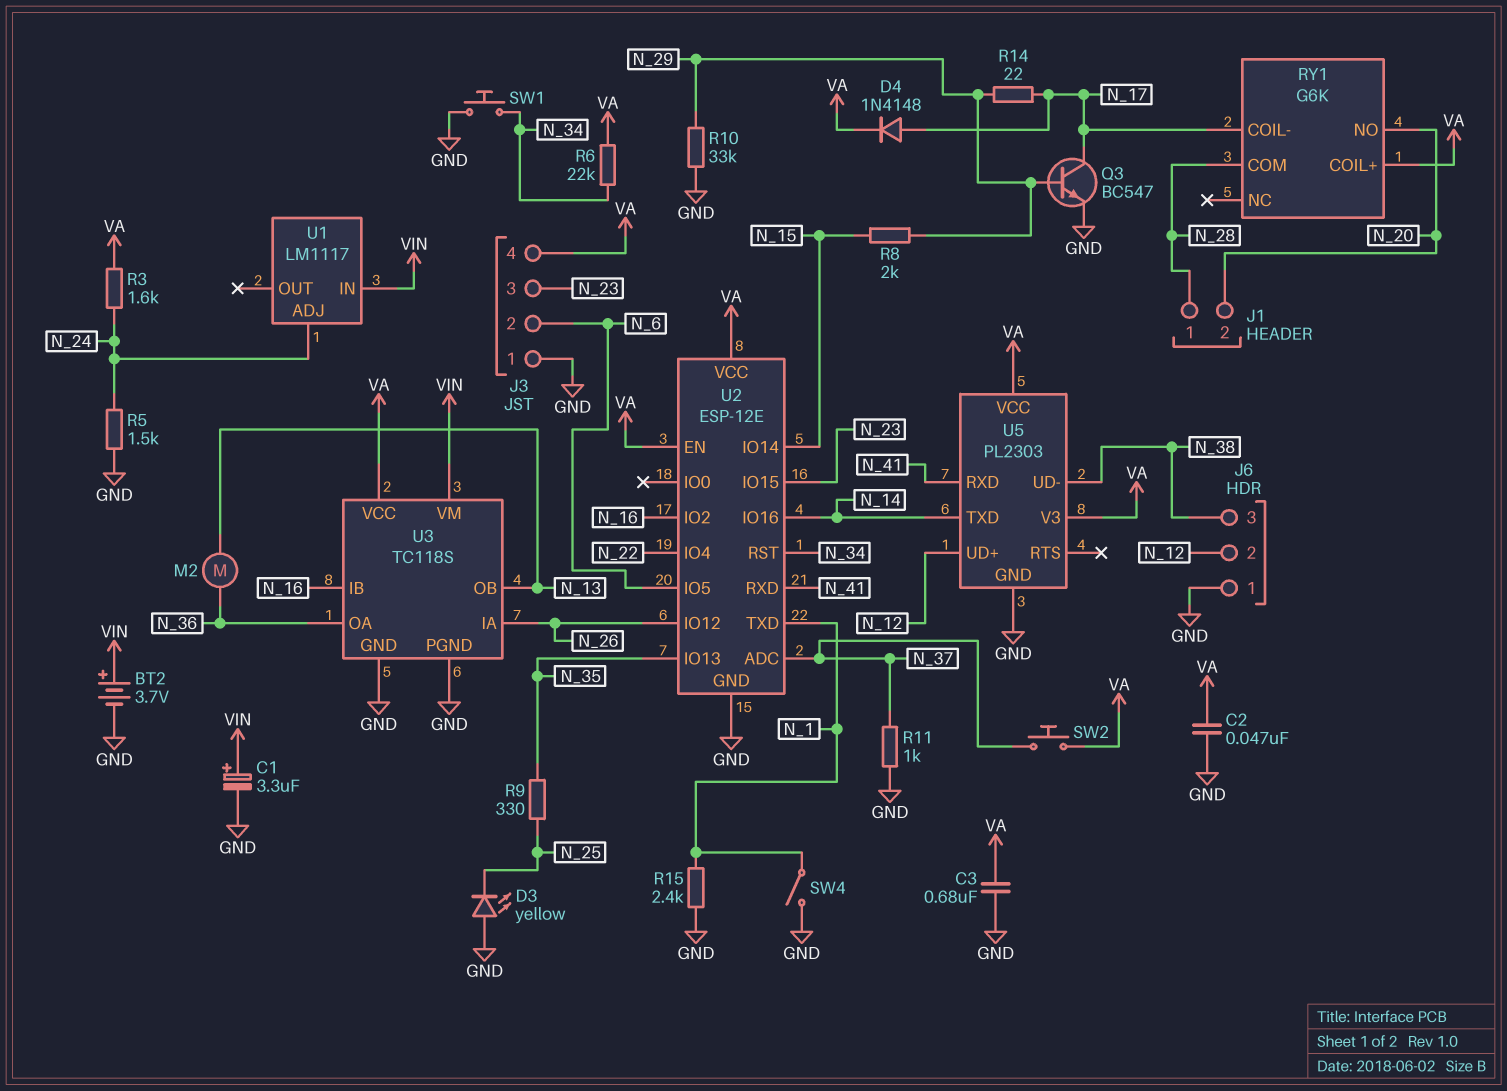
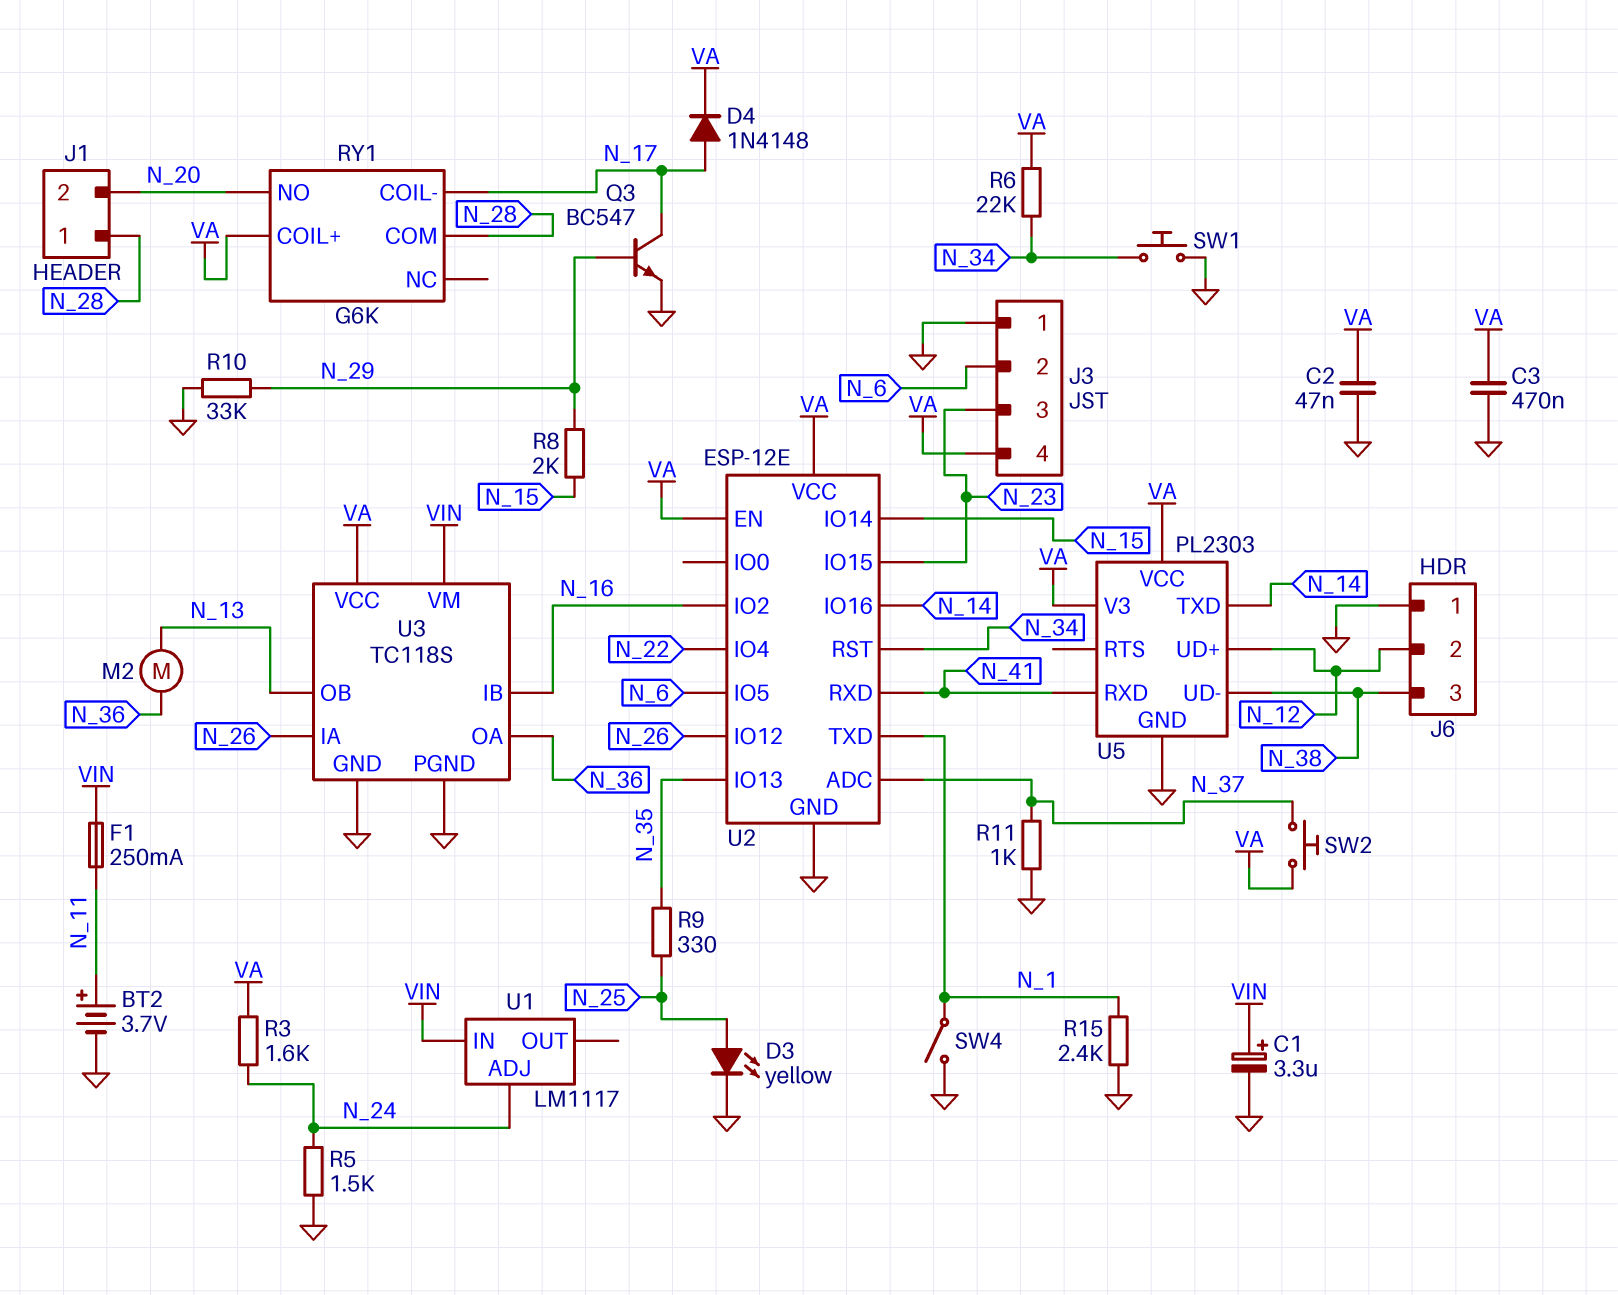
BT2: 3.7V (plus VIN, minus GND) -> 3.7V (plus N_11, minus GND)
C3: 680nF (GND, VA) -> 470nF (GND, VA)
D3: LED yellow (A GND, K N_25) -> LED yellow (A N_25, K GND)
F1: none -> 250mA (N_11, VIN)
R14: 22 (N_17, N_29) -> none

